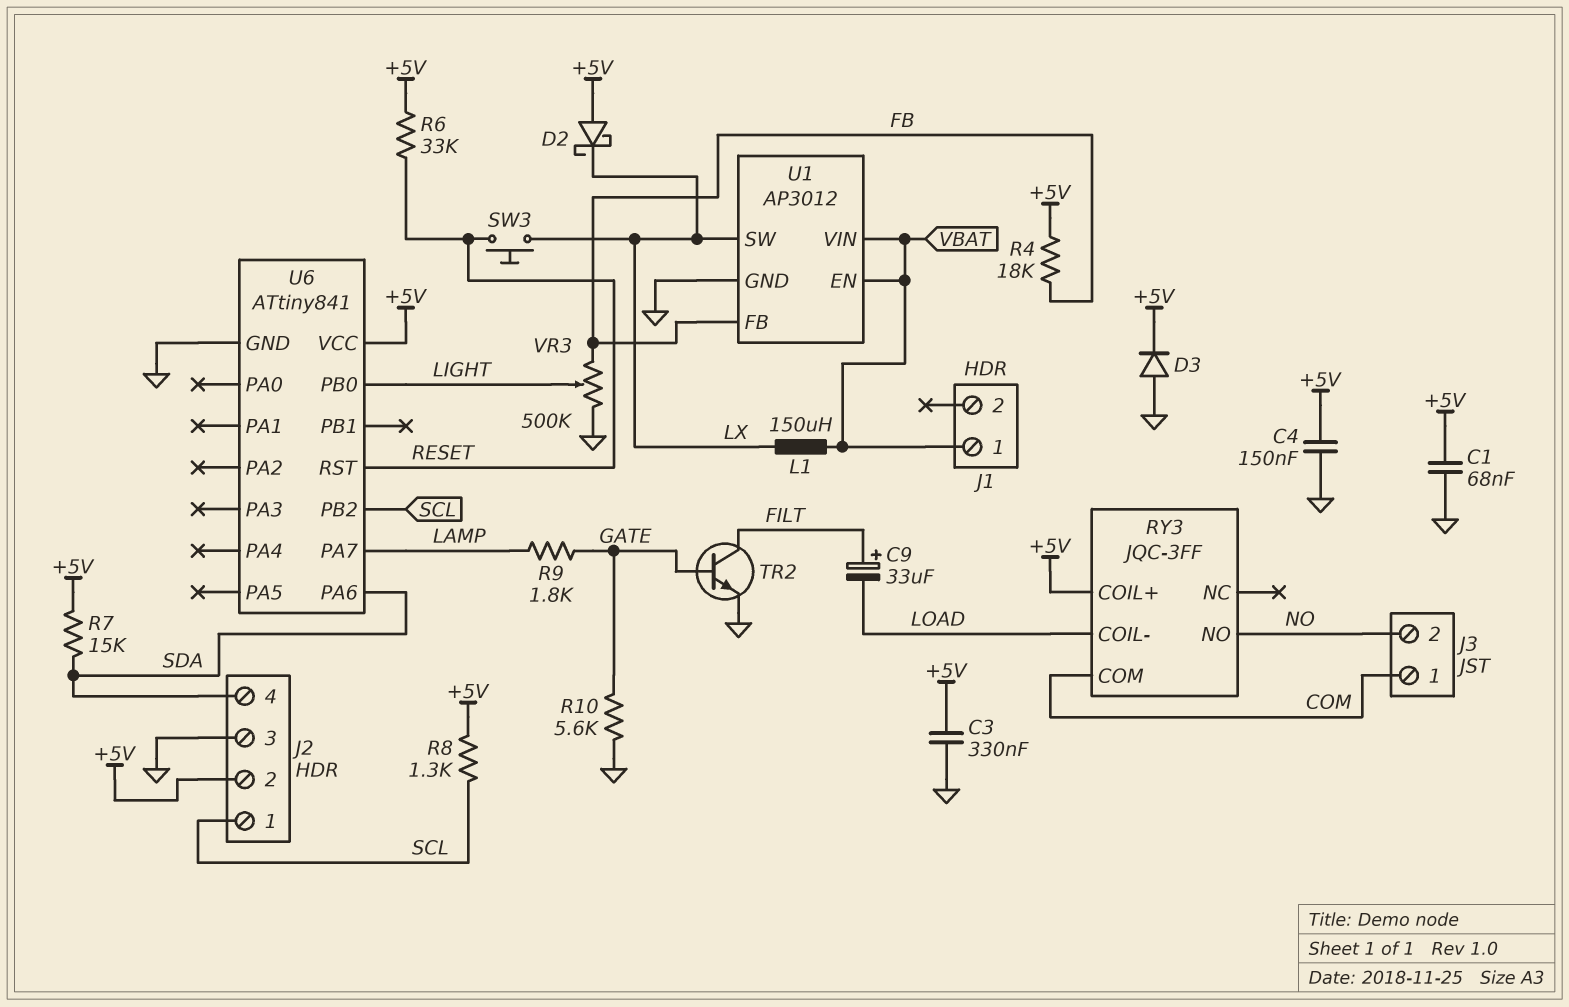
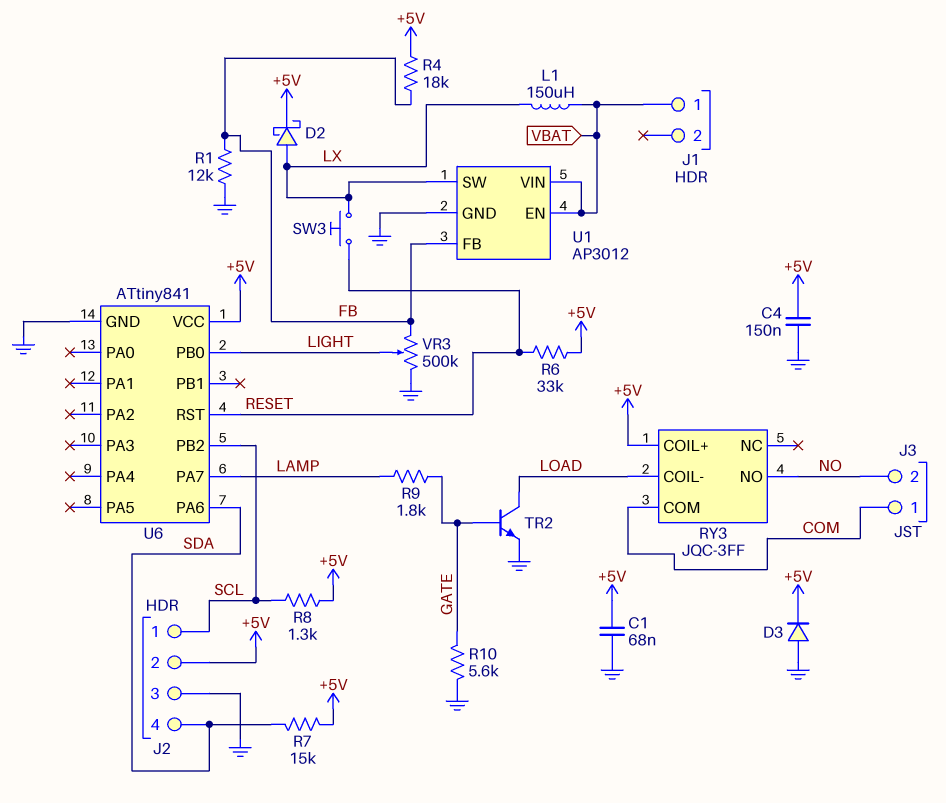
C3: 330nF (+5V, GND) -> none
C9: 33uF (plus FILT, minus LOAD) -> none
D2: schottky (A +5V, K LX) -> schottky (A LX, K +5V)
R1: none -> 12k (FB, GND)
TR2: NPN (B GATE, C FILT, E GND) -> NPN (B GATE, C LOAD, E GND)

